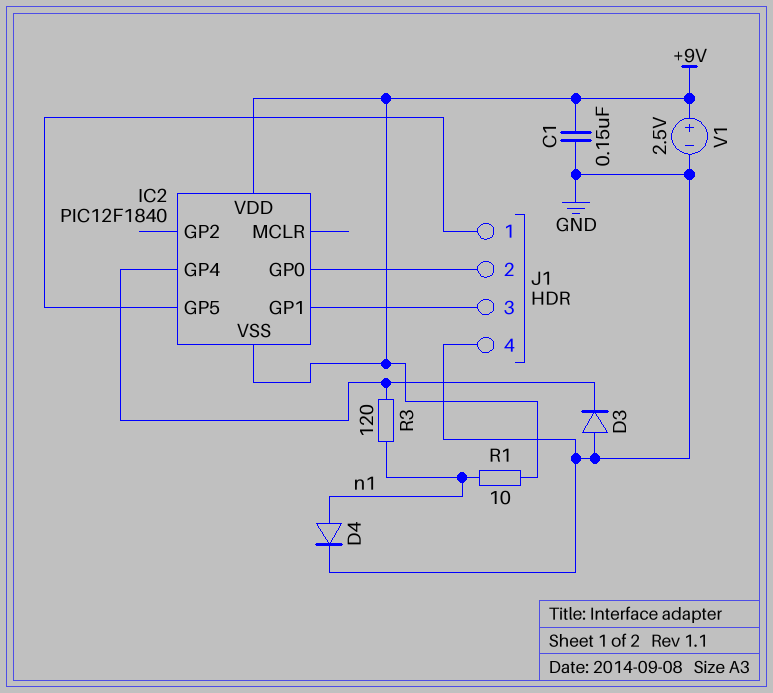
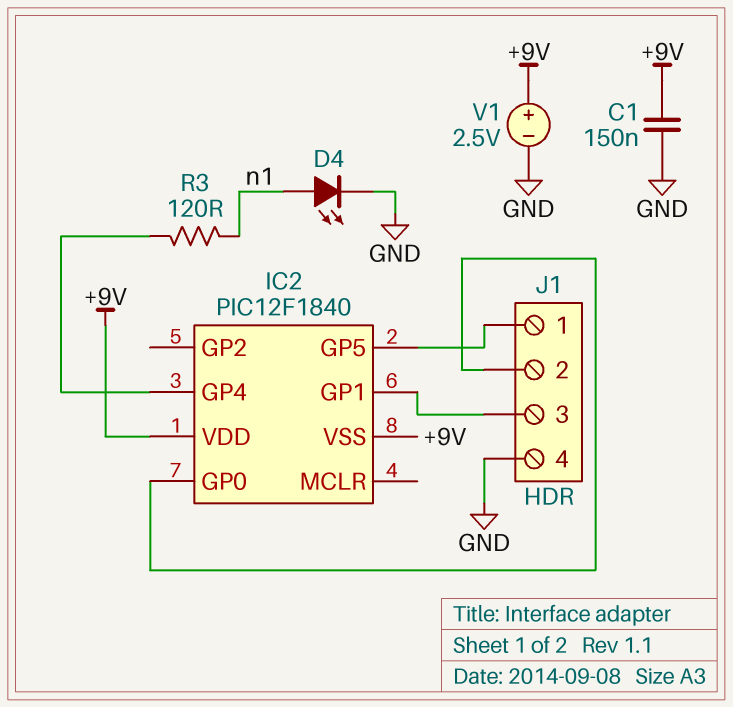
D3: diode (A GND, K IC2/GP4) -> none
D4: diode (A n1, K GND) -> LED (A n1, K GND)
R1: 10 (+9V, n1) -> none

